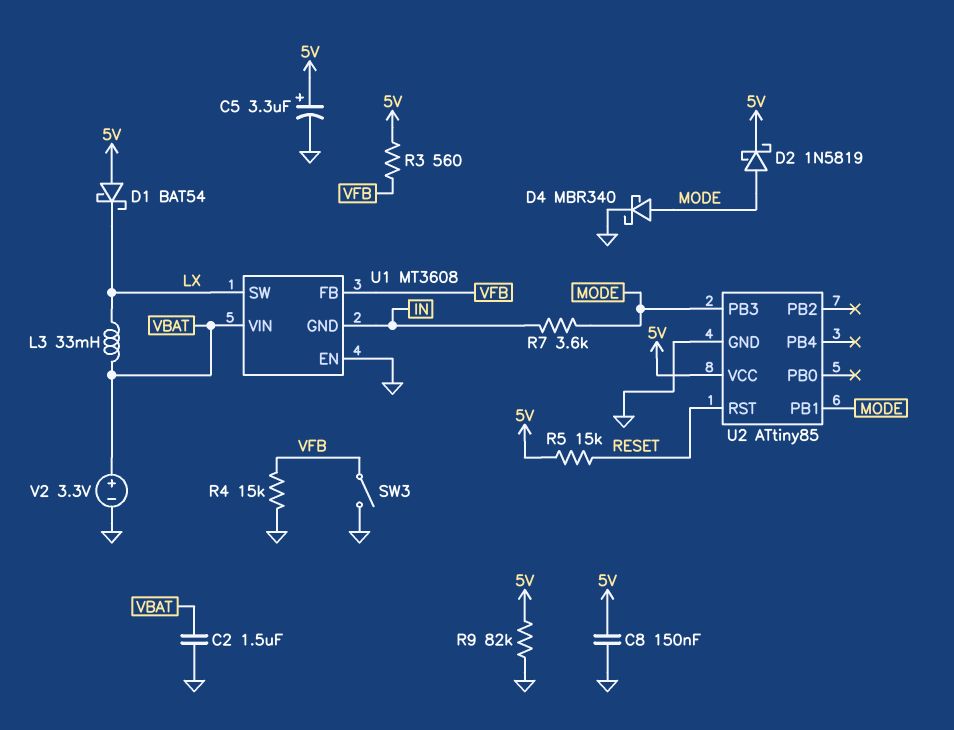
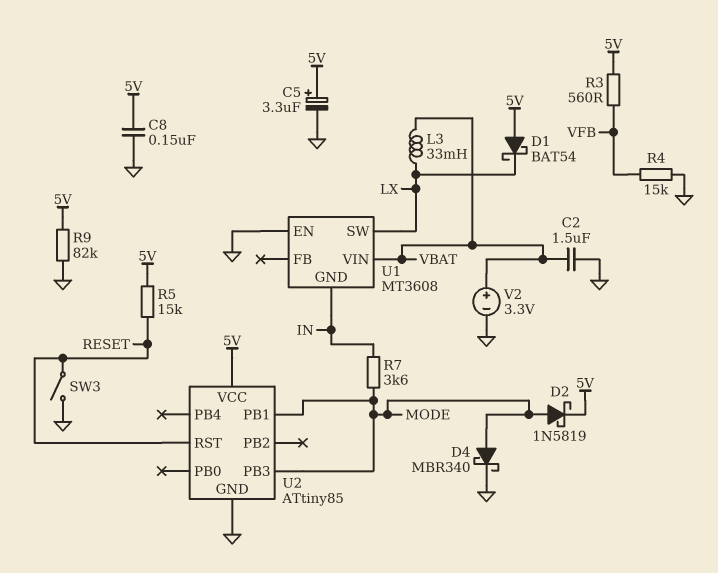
SW3: switch (GND, VFB) -> switch (GND, RESET)
U1 pin FB: VFB -> none

